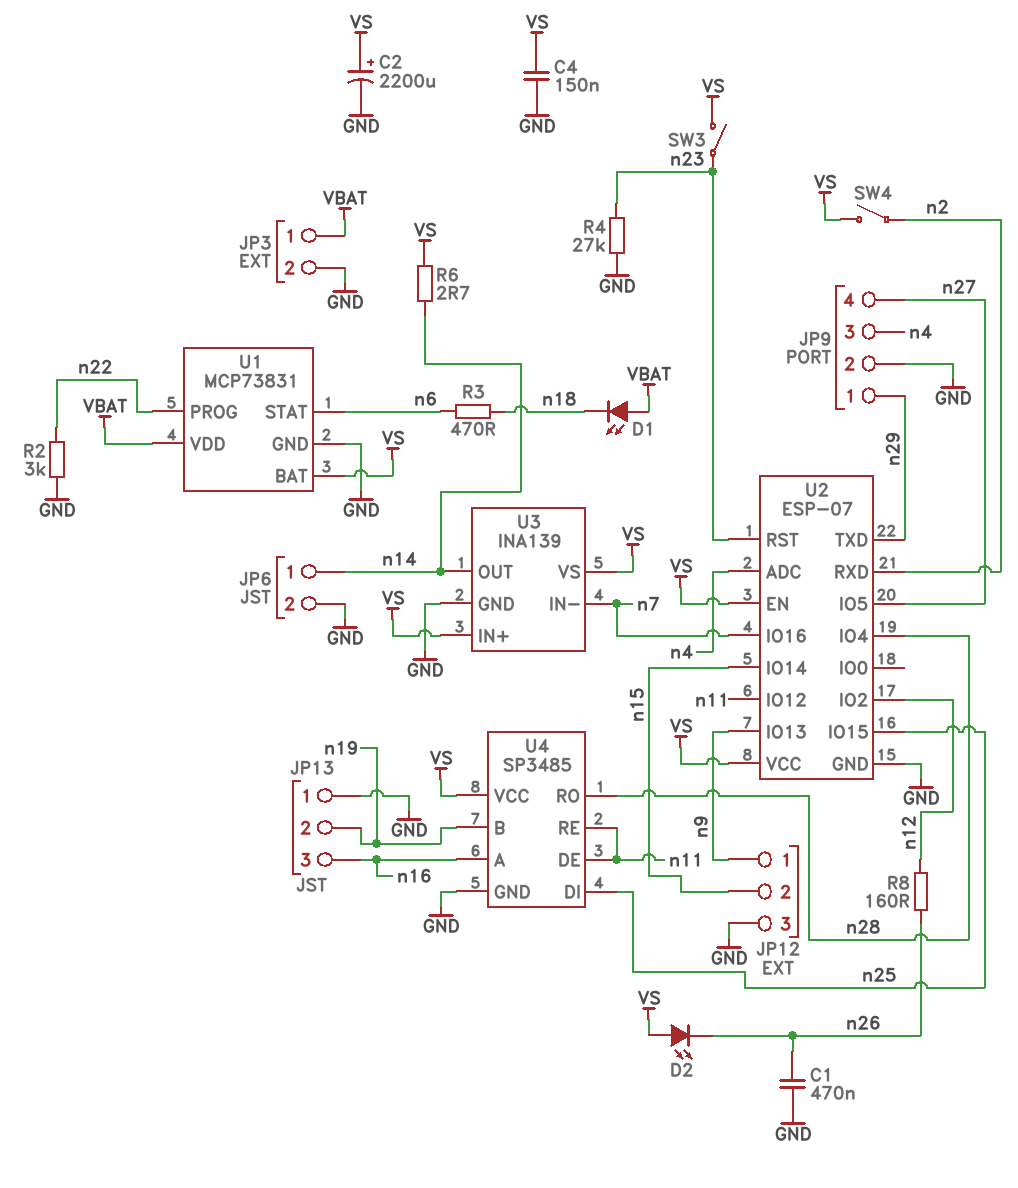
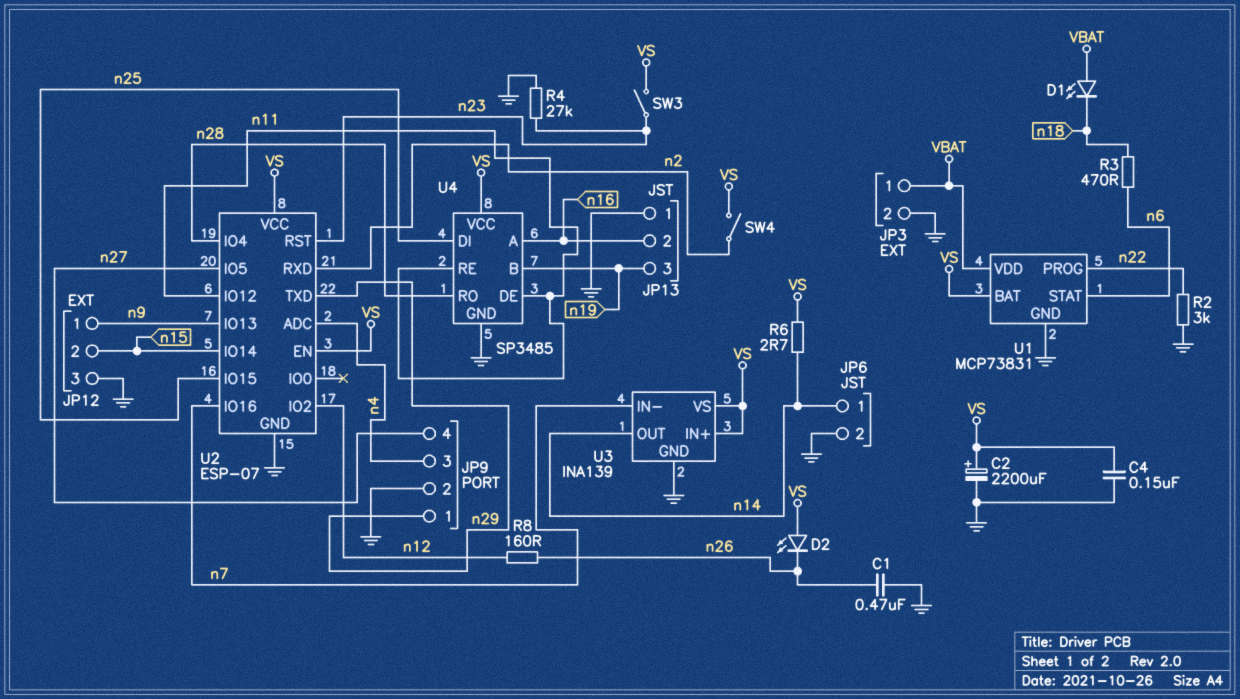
JP13 pin 2: n19 -> n16
JP13 pin 3: n16 -> n19

